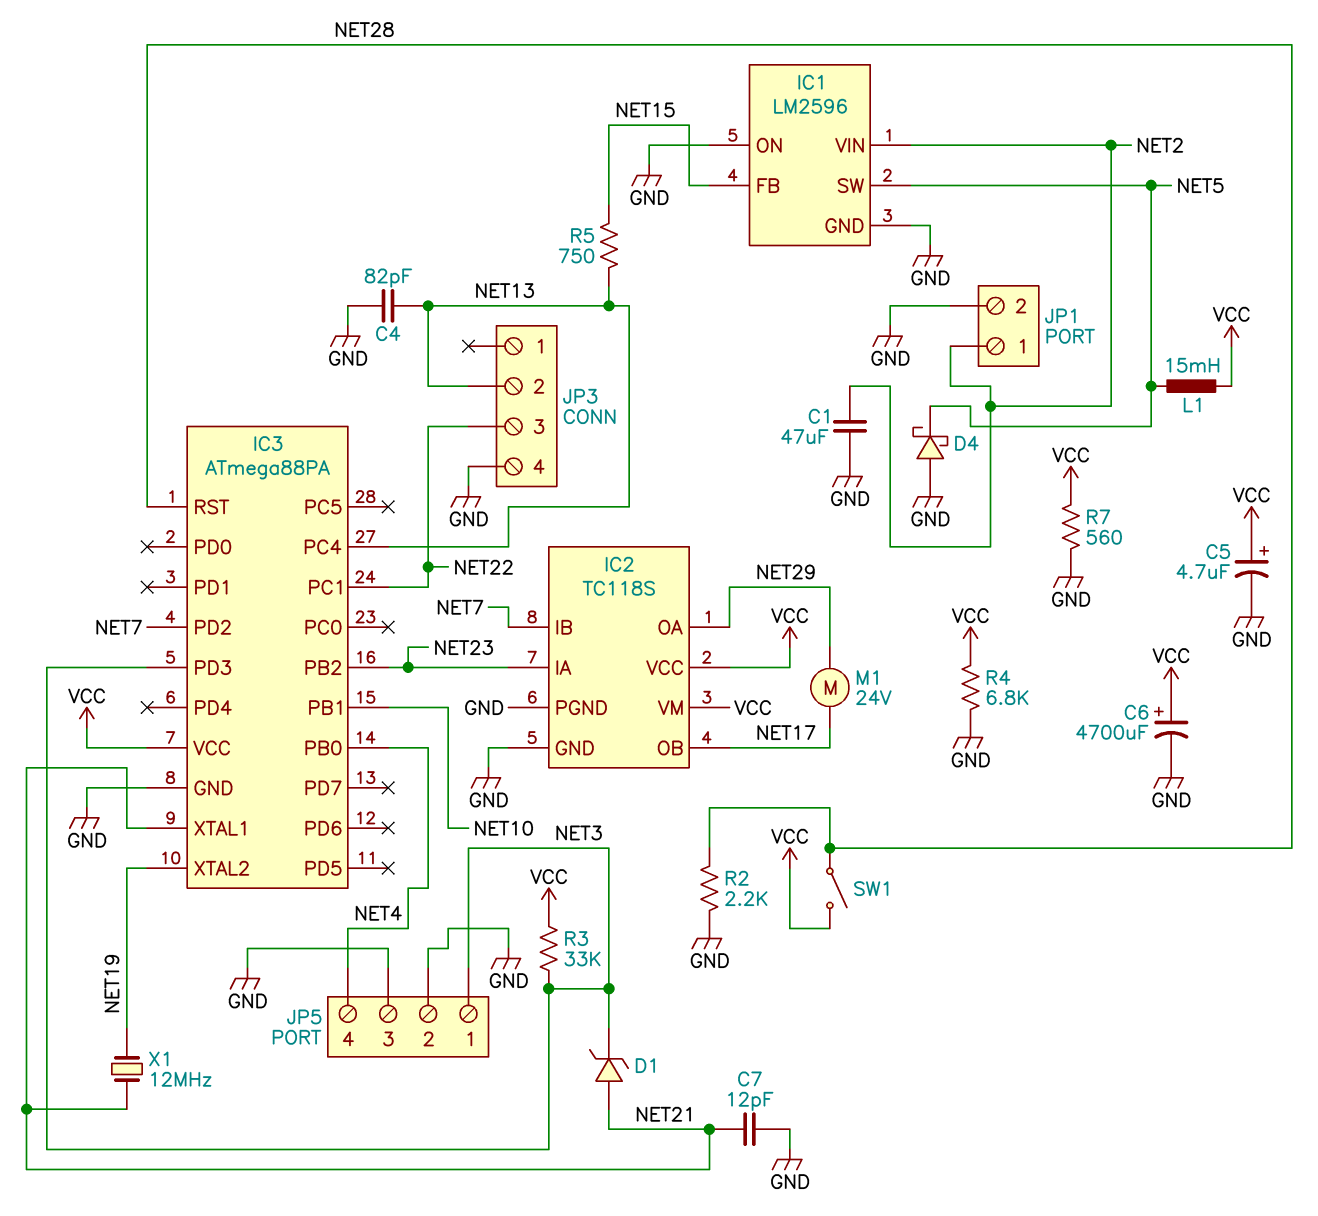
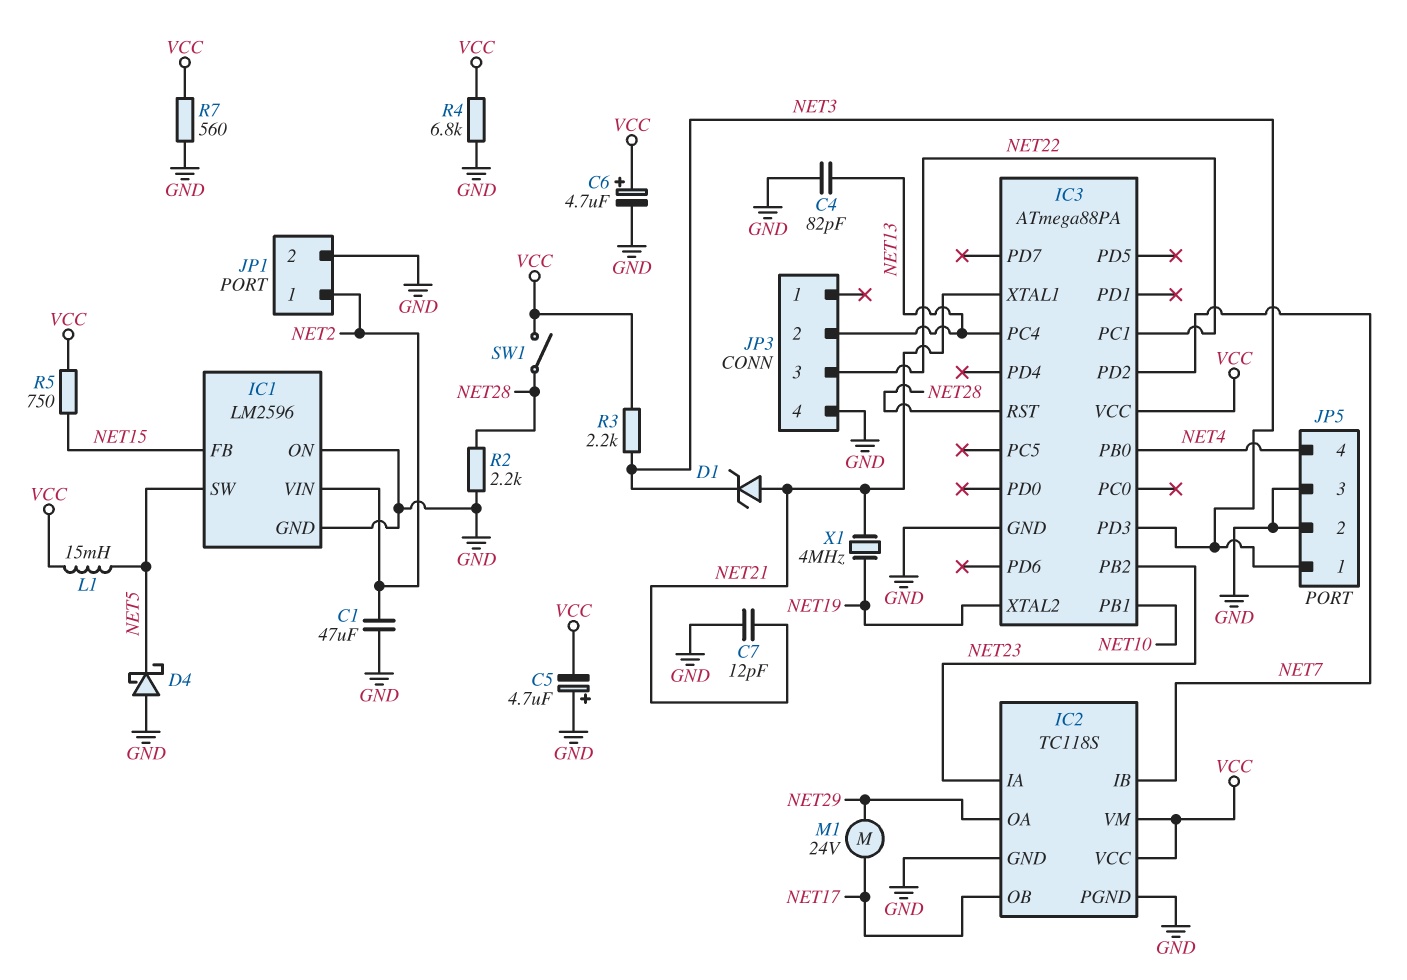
C5: 4.7uF (plus VCC, minus GND) -> 4.7uF (plus GND, minus VCC)
C6: 4700uF (plus VCC, minus GND) -> 4.7uF (plus VCC, minus GND)
R3: 33k (NET3, VCC) -> 2.2k (NET3, VCC)
R5: 750 (NET13, NET15) -> 750 (NET15, VCC)
X1: 12MHz (NET19, NET21) -> 4MHz (NET19, NET21)

